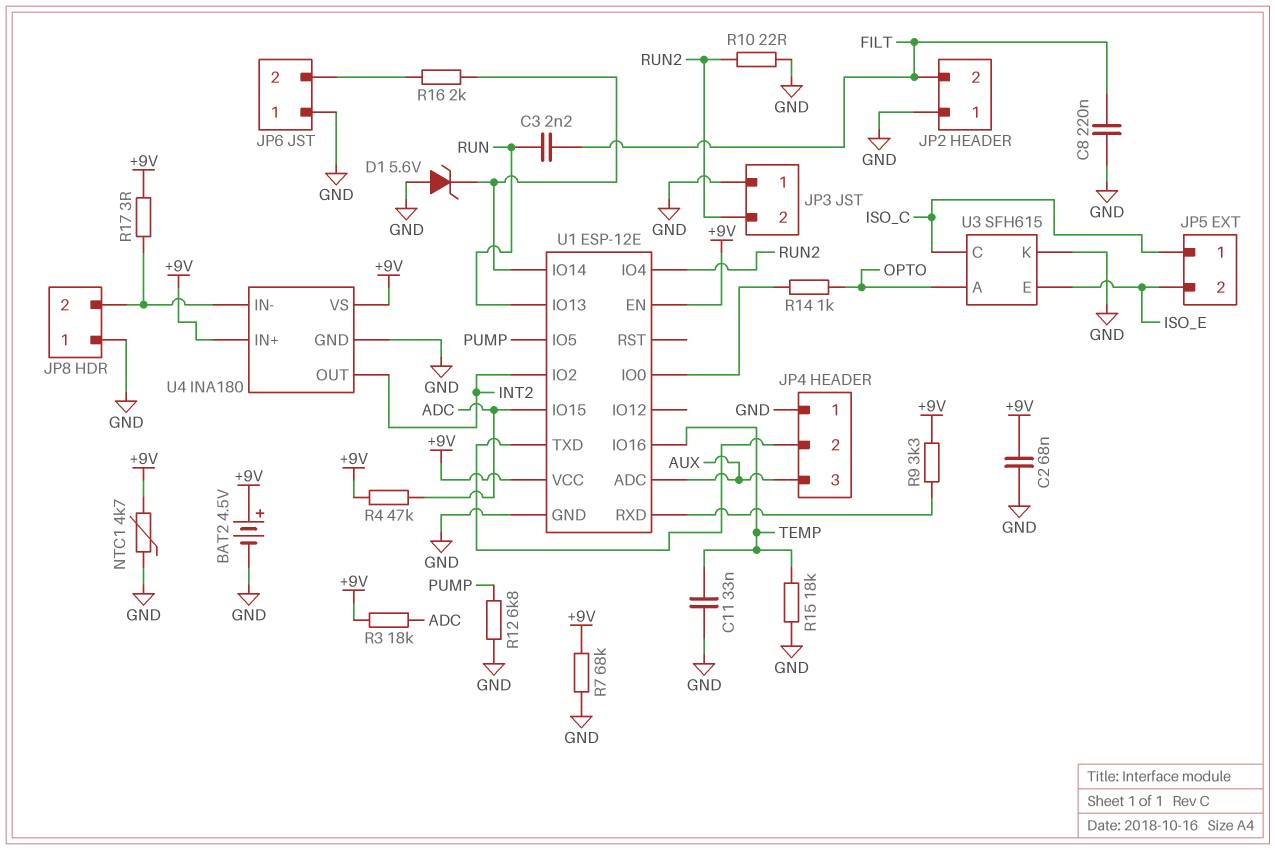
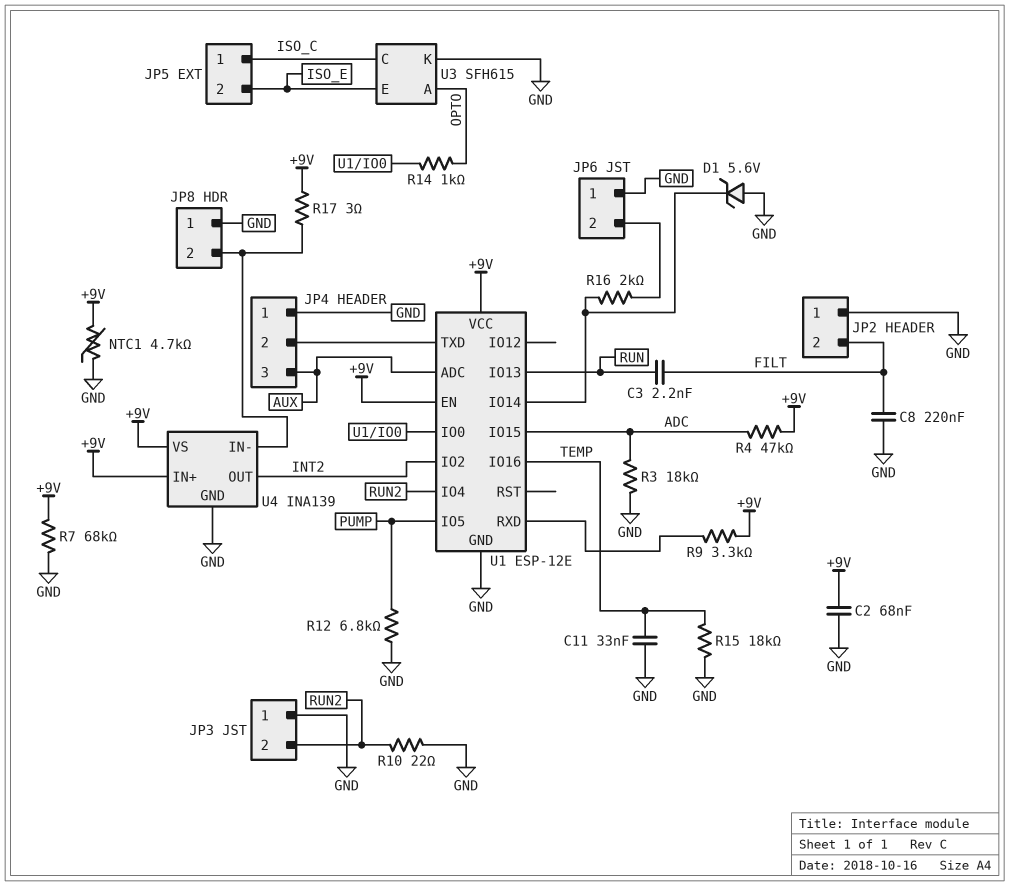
BAT2: 4.5V (plus +9V, minus GND) -> none
R3: 18k (+9V, ADC) -> 18k (ADC, GND)
U4: INA180 -> INA139

